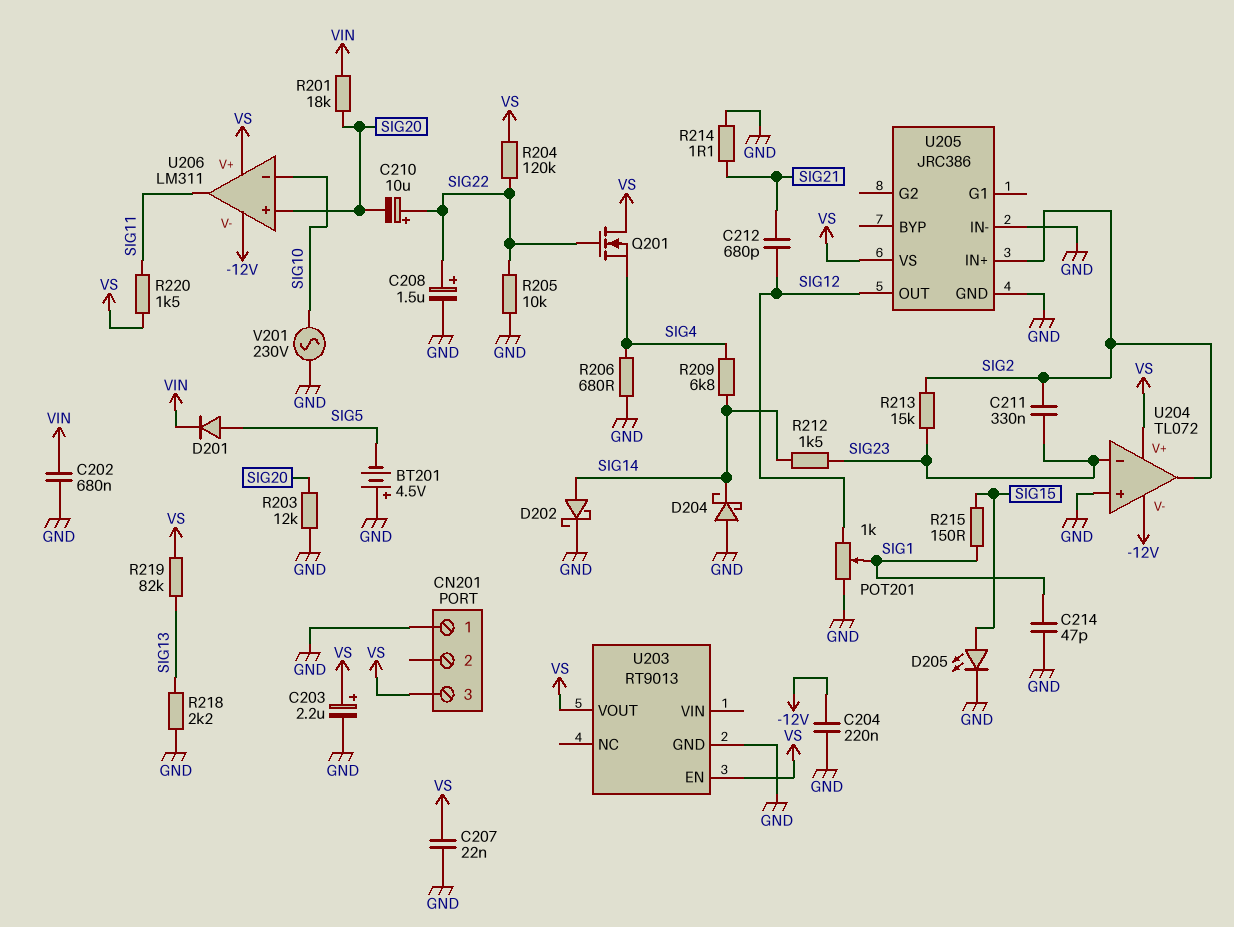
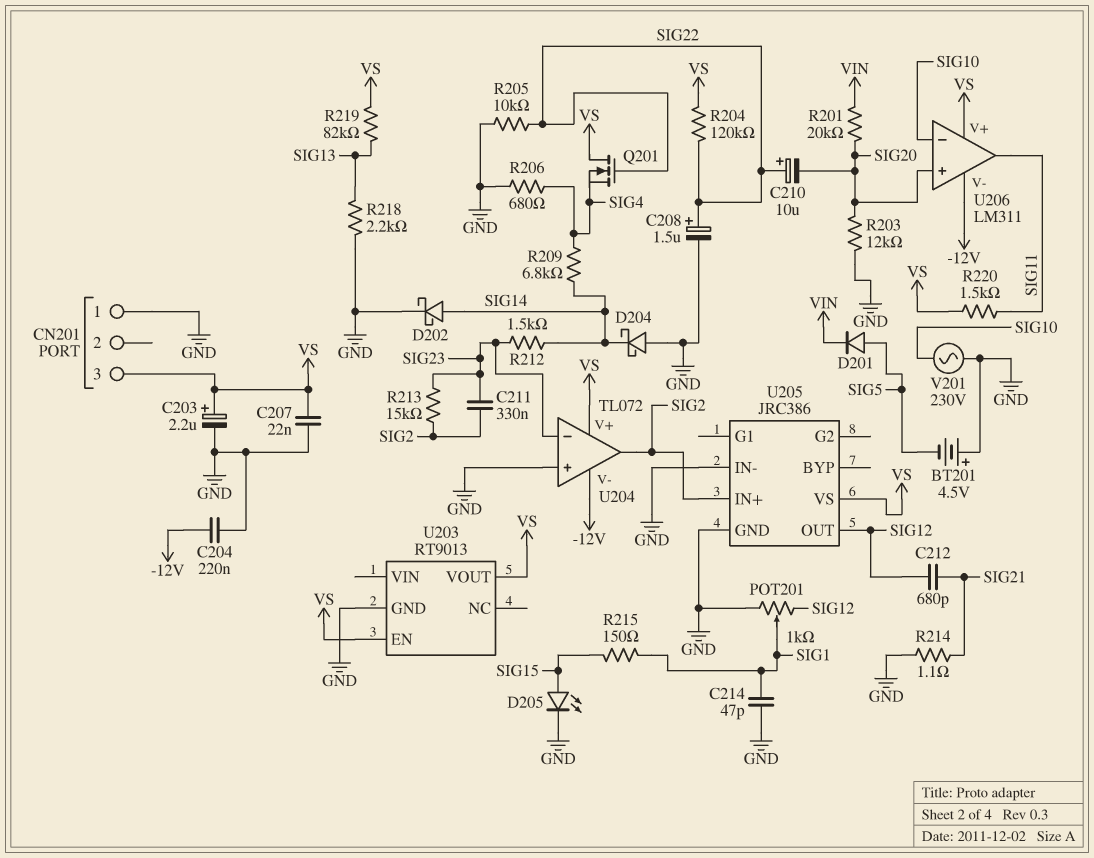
C202: 680nF (GND, VIN) -> none
R201: 18k (SIG20, VIN) -> 20k (SIG20, VIN)

